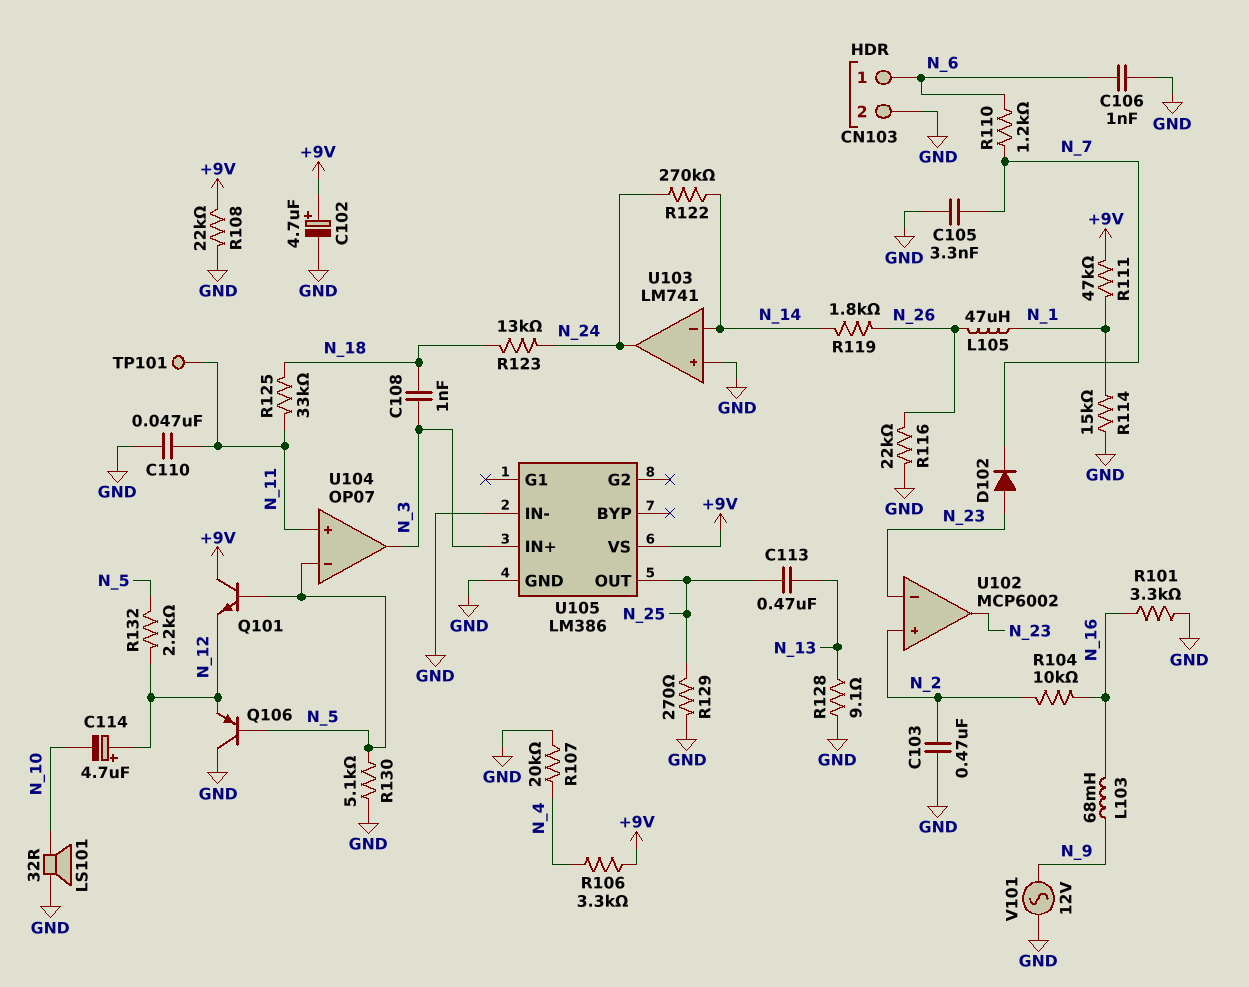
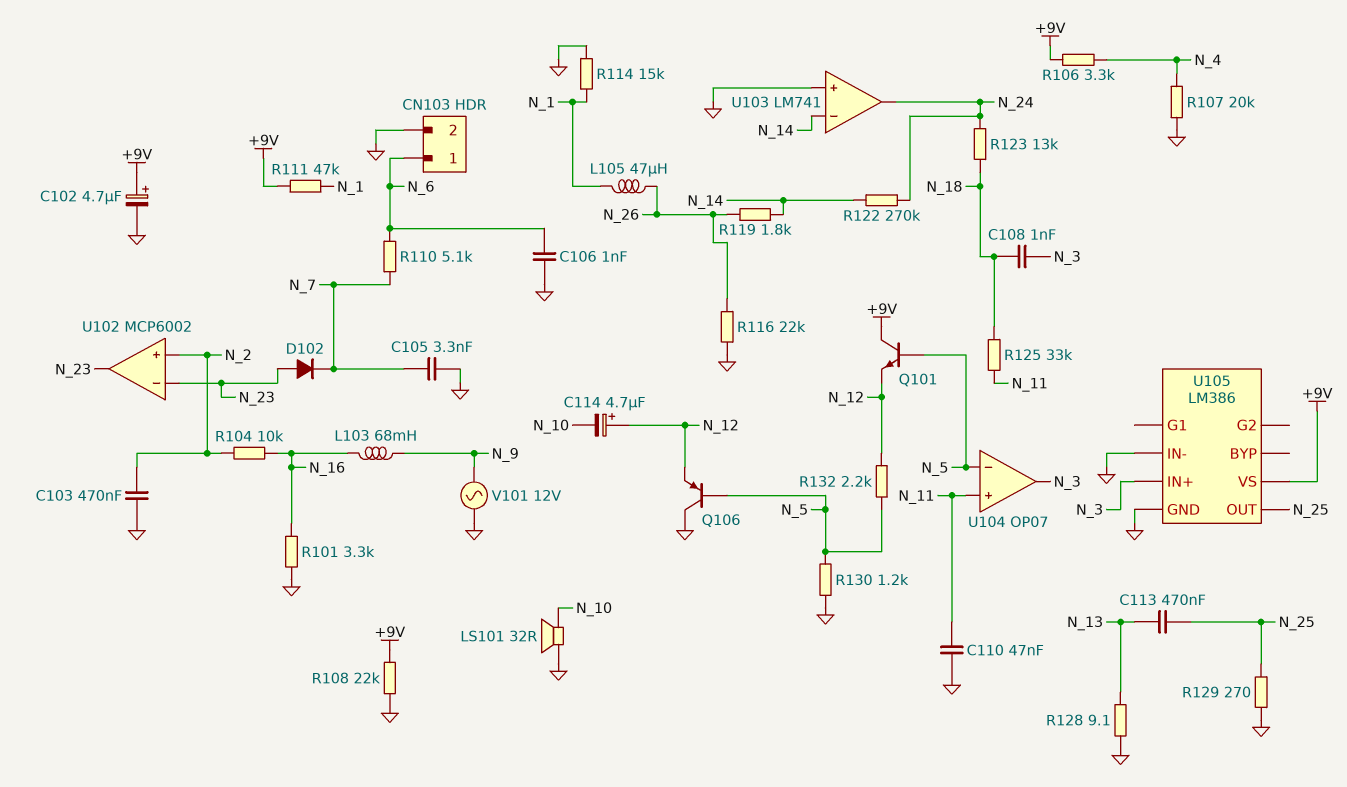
R110: 1.2k (N_6, N_7) -> 5.1k (N_6, N_7)
R130: 5.1k (GND, N_5) -> 1.2k (GND, N_5)
TP101: test point (N_11) -> none

